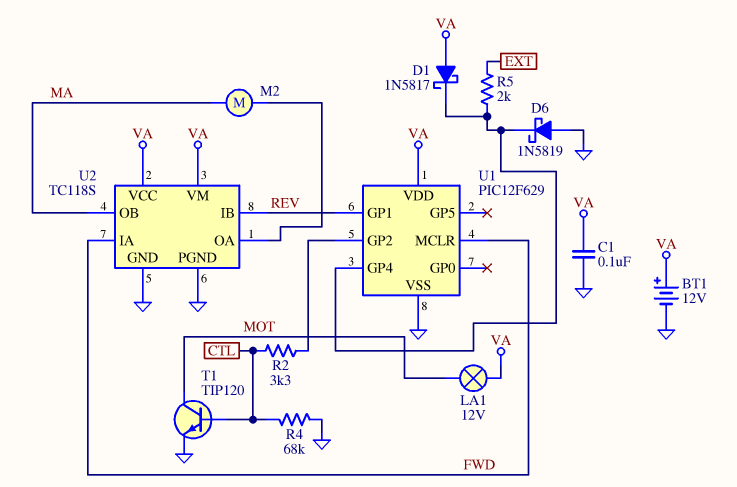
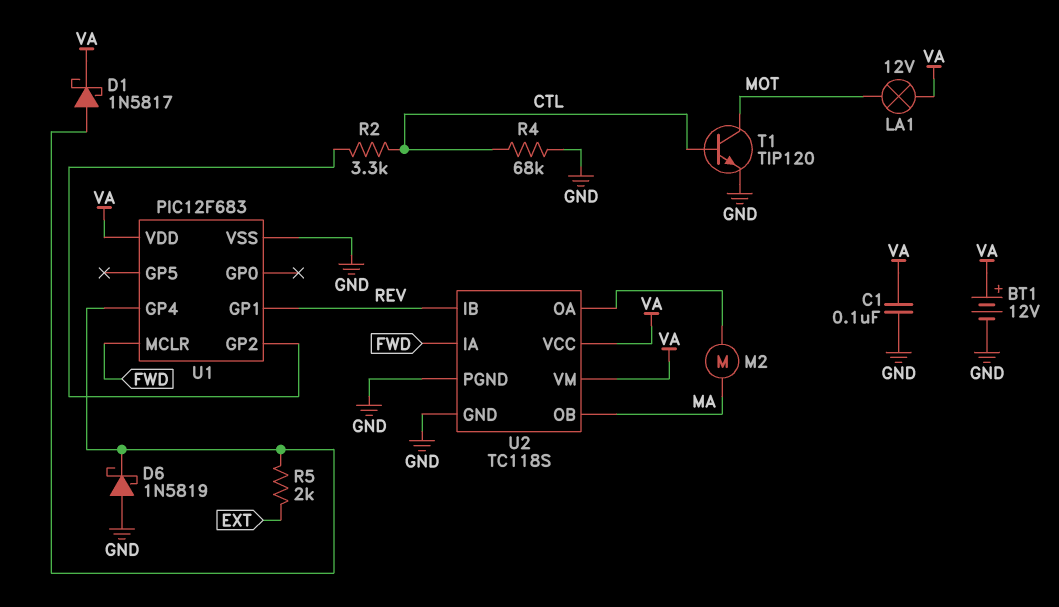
D1: schottky 1N5817 (A VA, K U1/GP4) -> schottky 1N5817 (A U1/GP4, K VA)
U1: PIC12F629 -> PIC12F683

